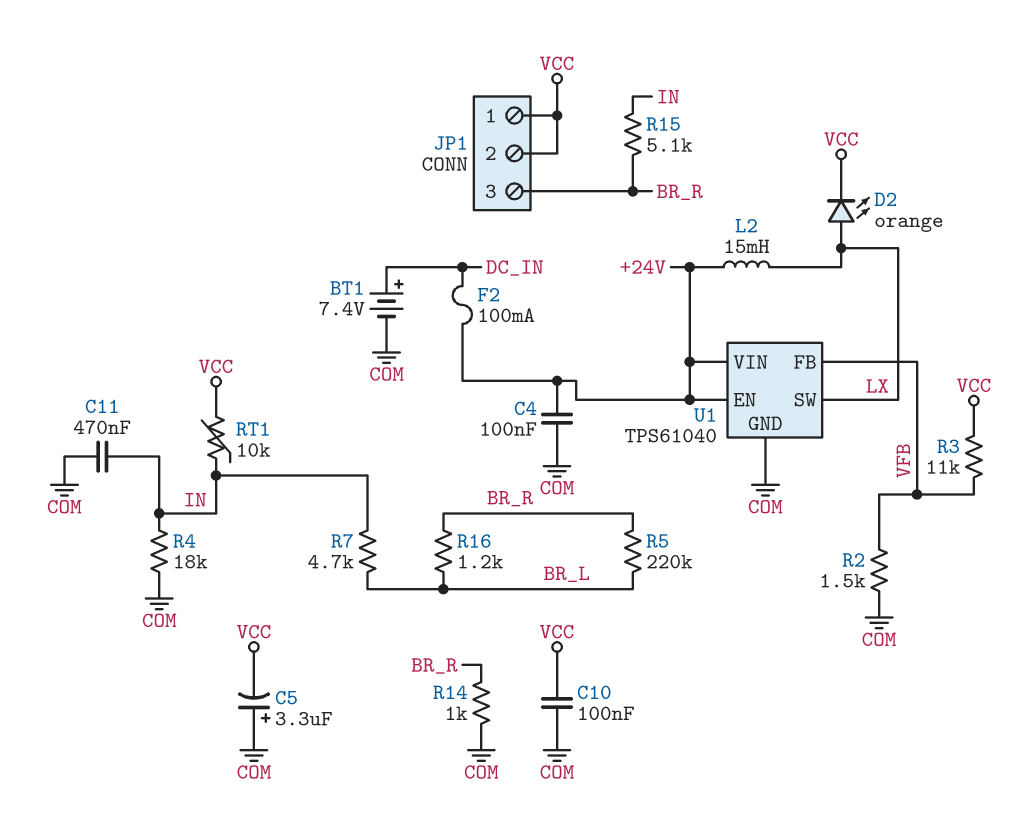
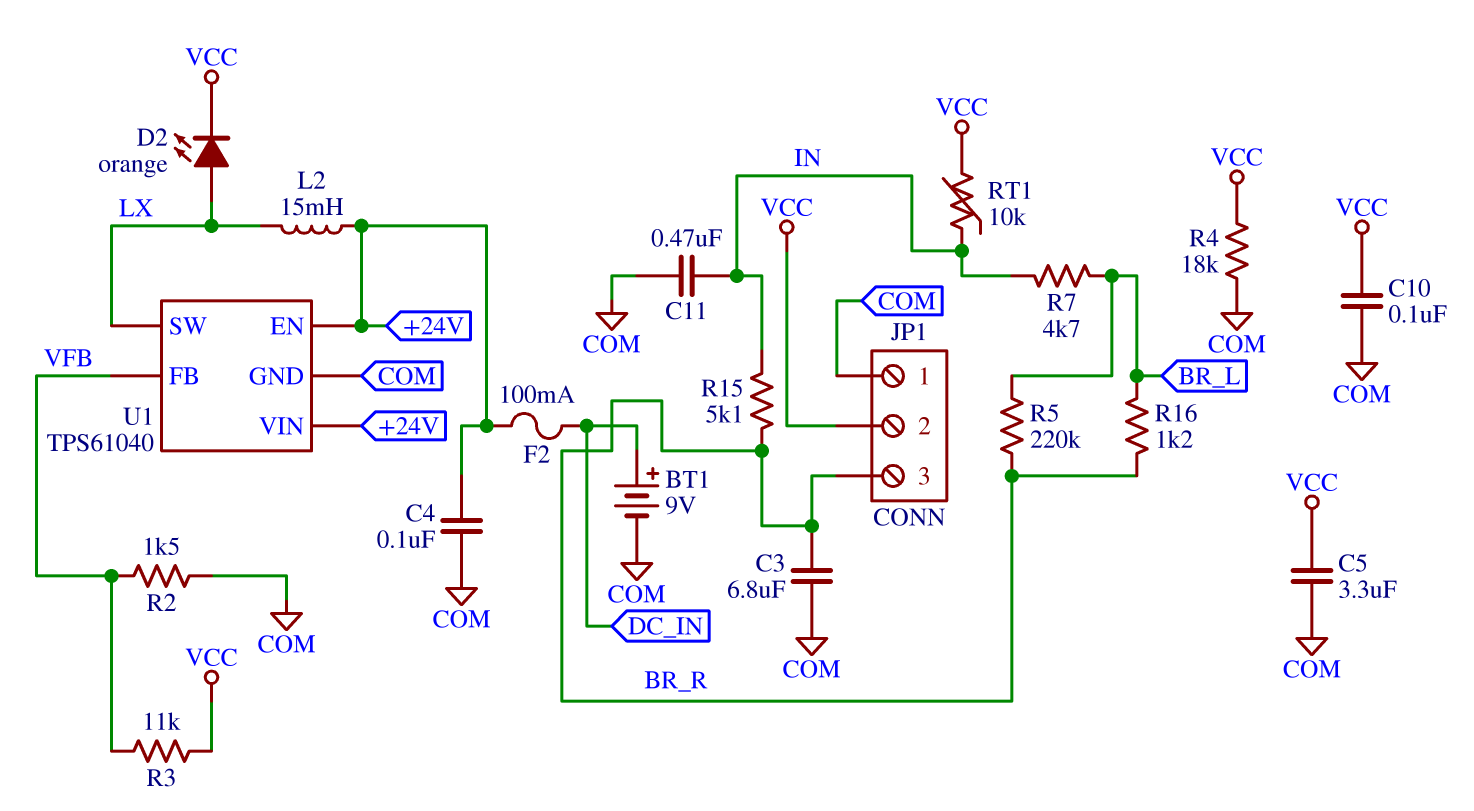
BT1: 7.4V (plus DC_IN, minus COM) -> 9V (plus DC_IN, minus COM)
C3: none -> 6.8uF (BR_R, COM)
C5: 3.3uF (plus COM, minus VCC) -> 3.3uF (COM, VCC)
JP1 pin 1: VCC -> COM
R4: 18k (COM, IN) -> 18k (COM, VCC)
R14: 1k (BR_R, COM) -> none

